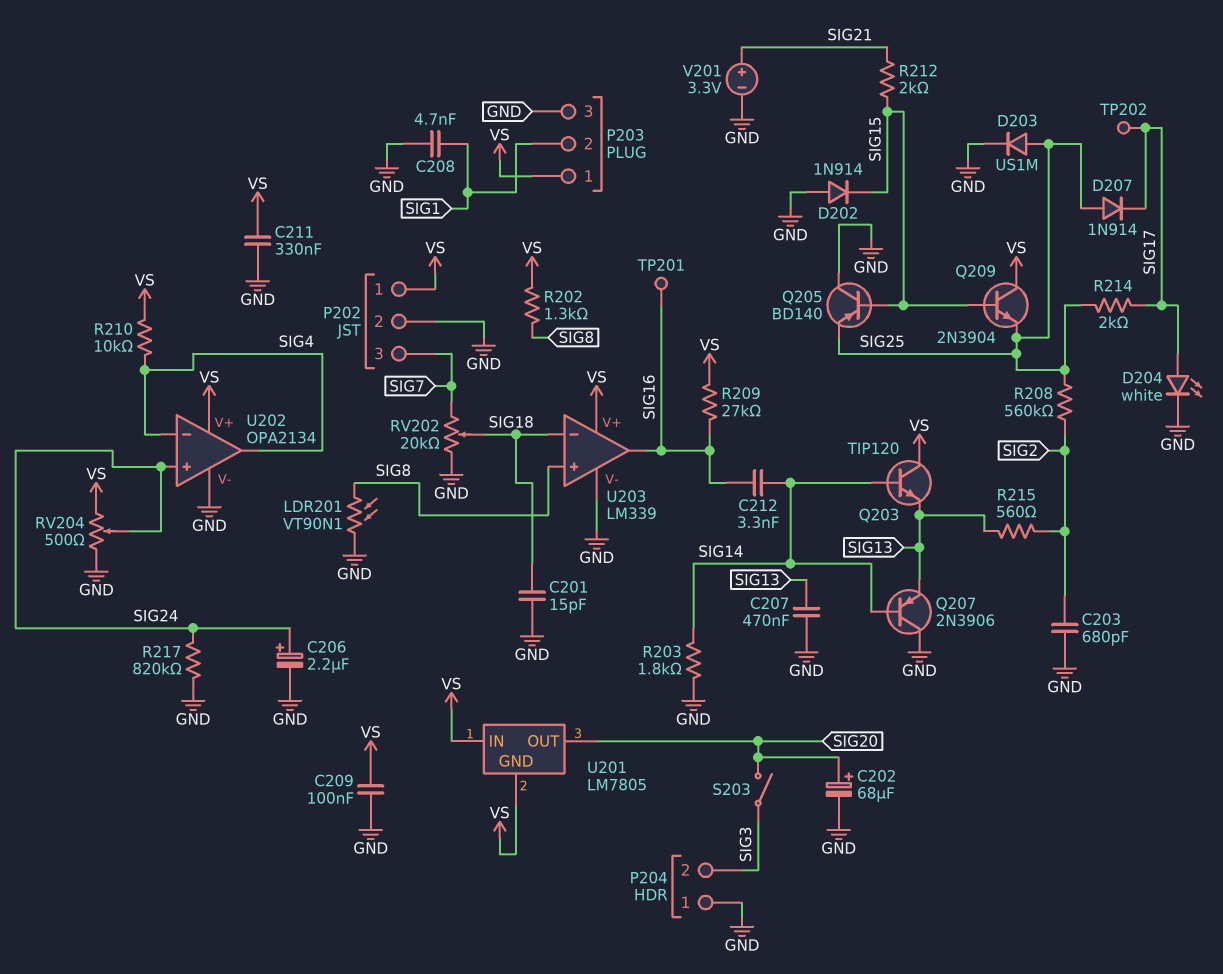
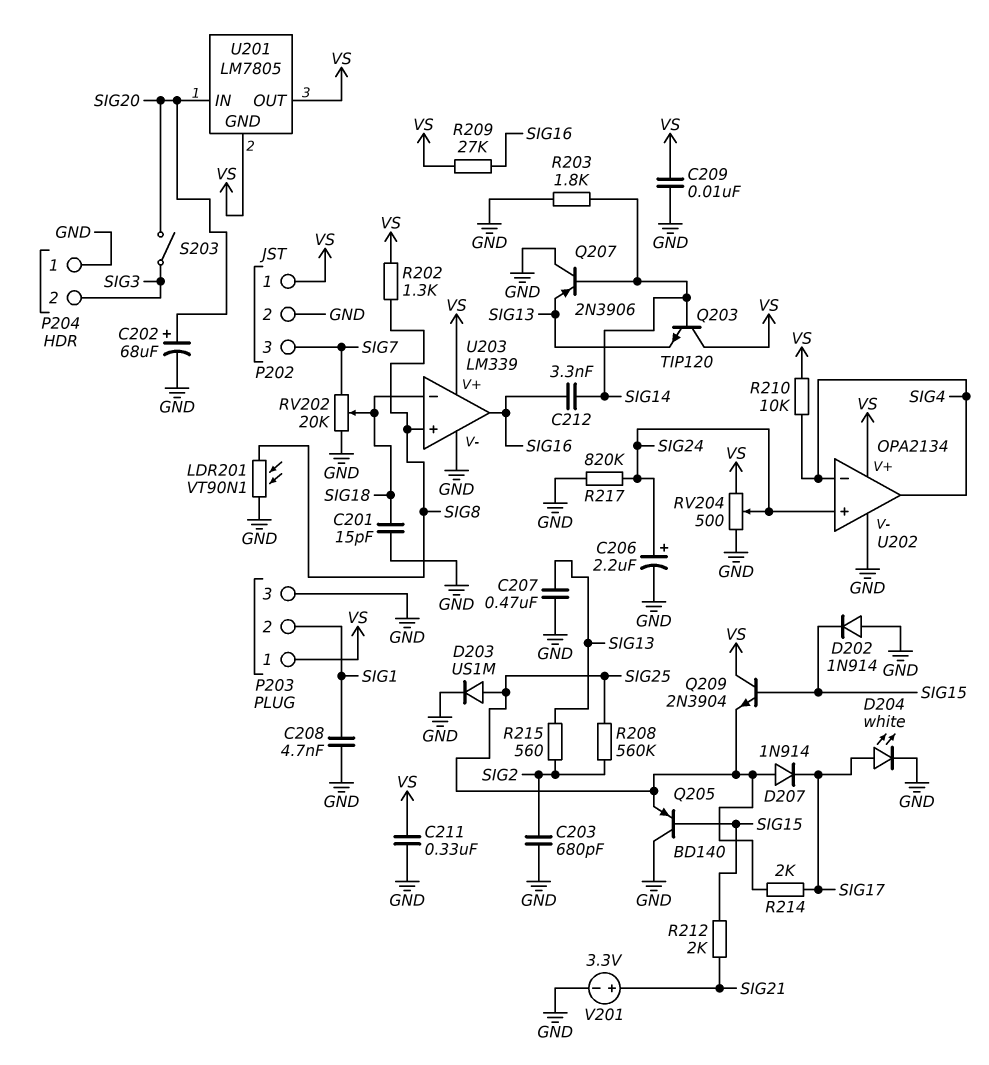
C209: 100nF (GND, VS) -> 10nF (GND, VS)
TP201: test point (SIG16) -> none
TP202: test point (SIG17) -> none
U201 pin IN: VS -> SIG20
U201 pin OUT: SIG20 -> VS

